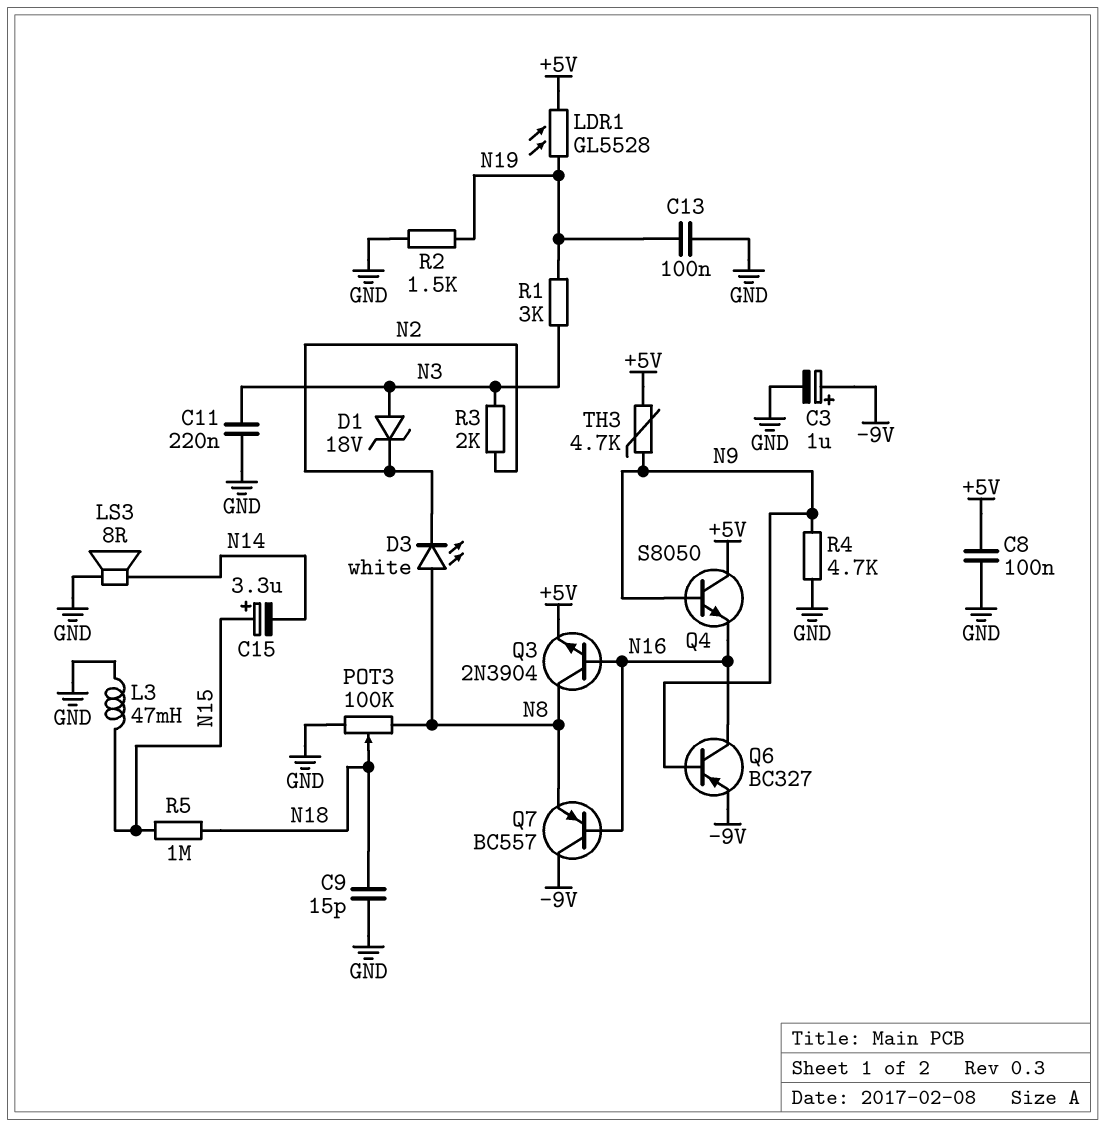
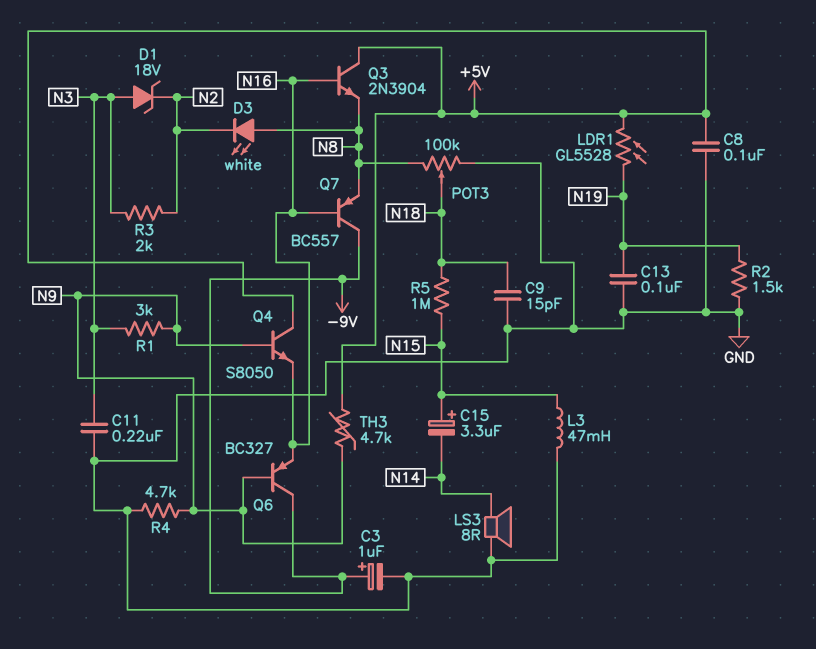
Q3: NPN 2N3904 (B N16, C N8, E +5V) -> NPN 2N3904 (B N16, C +5V, E N8)
Q6: PNP BC327 (B N9, C N16, E -9V) -> PNP BC327 (B N9, C -9V, E N16)
R1: 3k (N3, N19) -> 3k (N3, N9)

